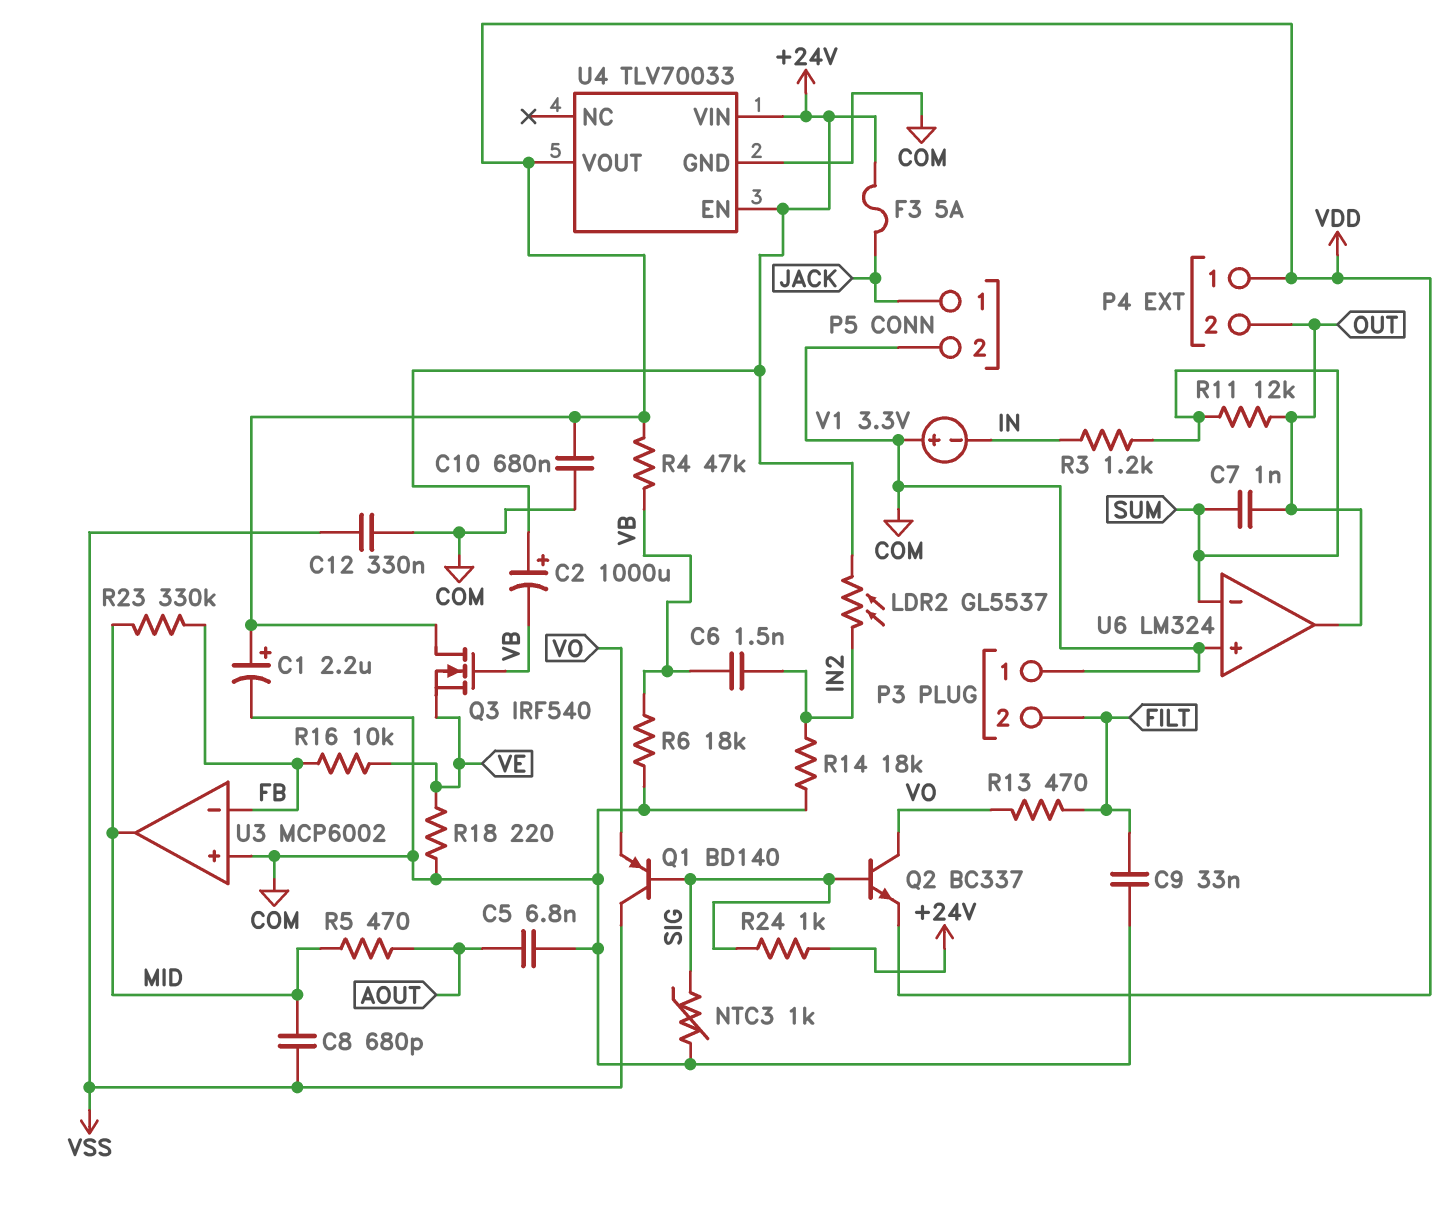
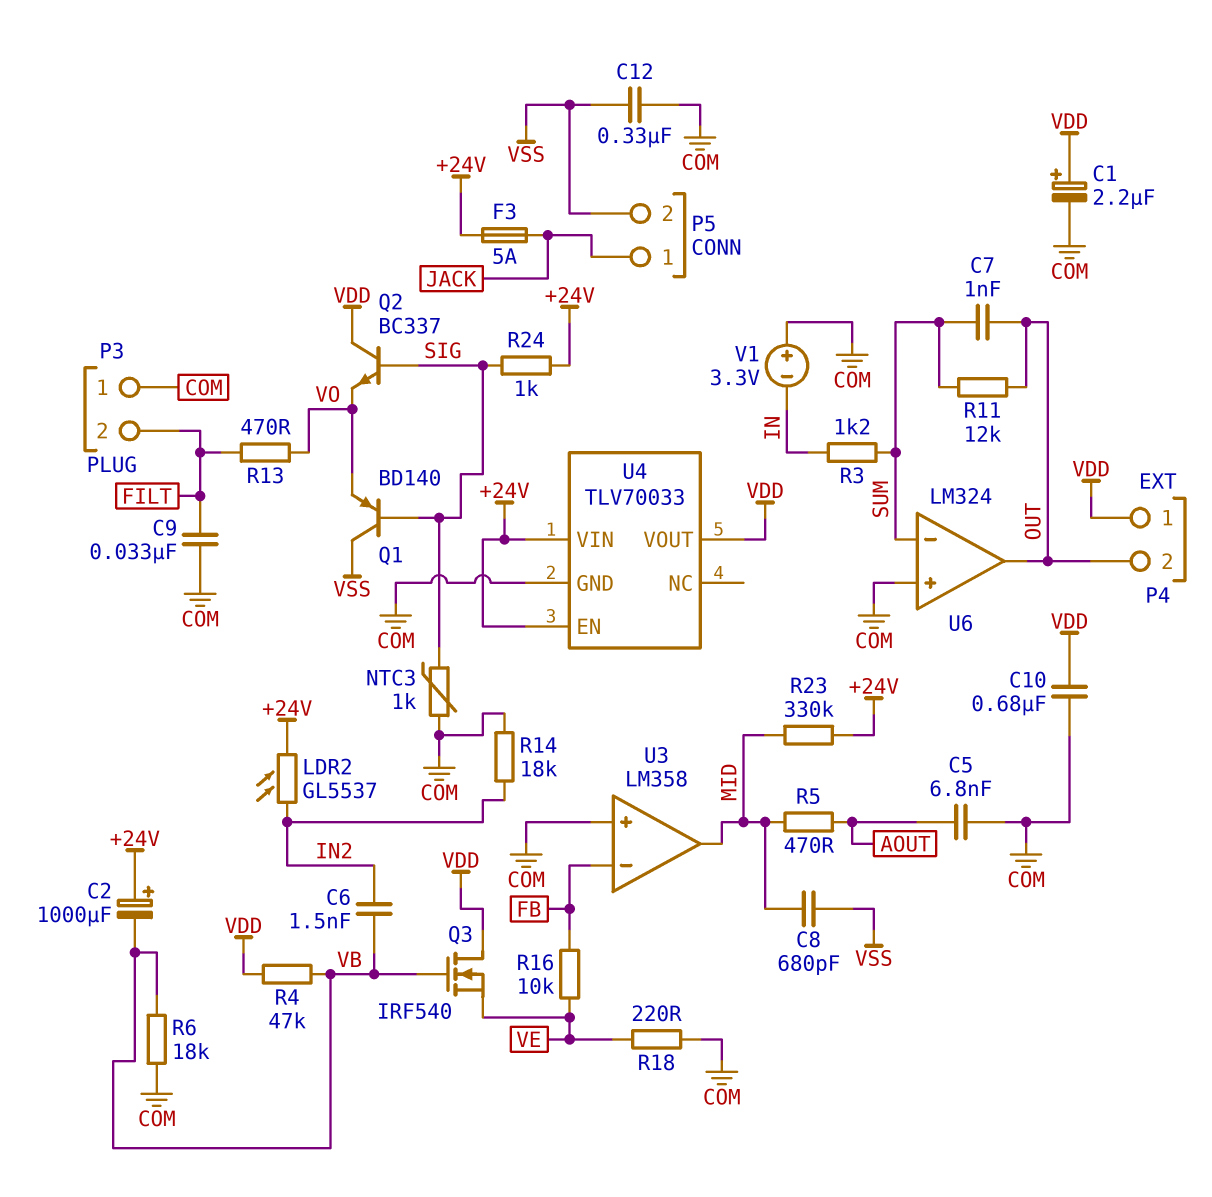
P5 pin 2: COM -> VSS
Q2: NPN BC337 (B SIG, C VO, E VDD) -> NPN BC337 (B SIG, C VDD, E VO)
R23: 330k (FB, MID) -> 330k (+24V, MID)
U3: MCP6002 -> LM358

